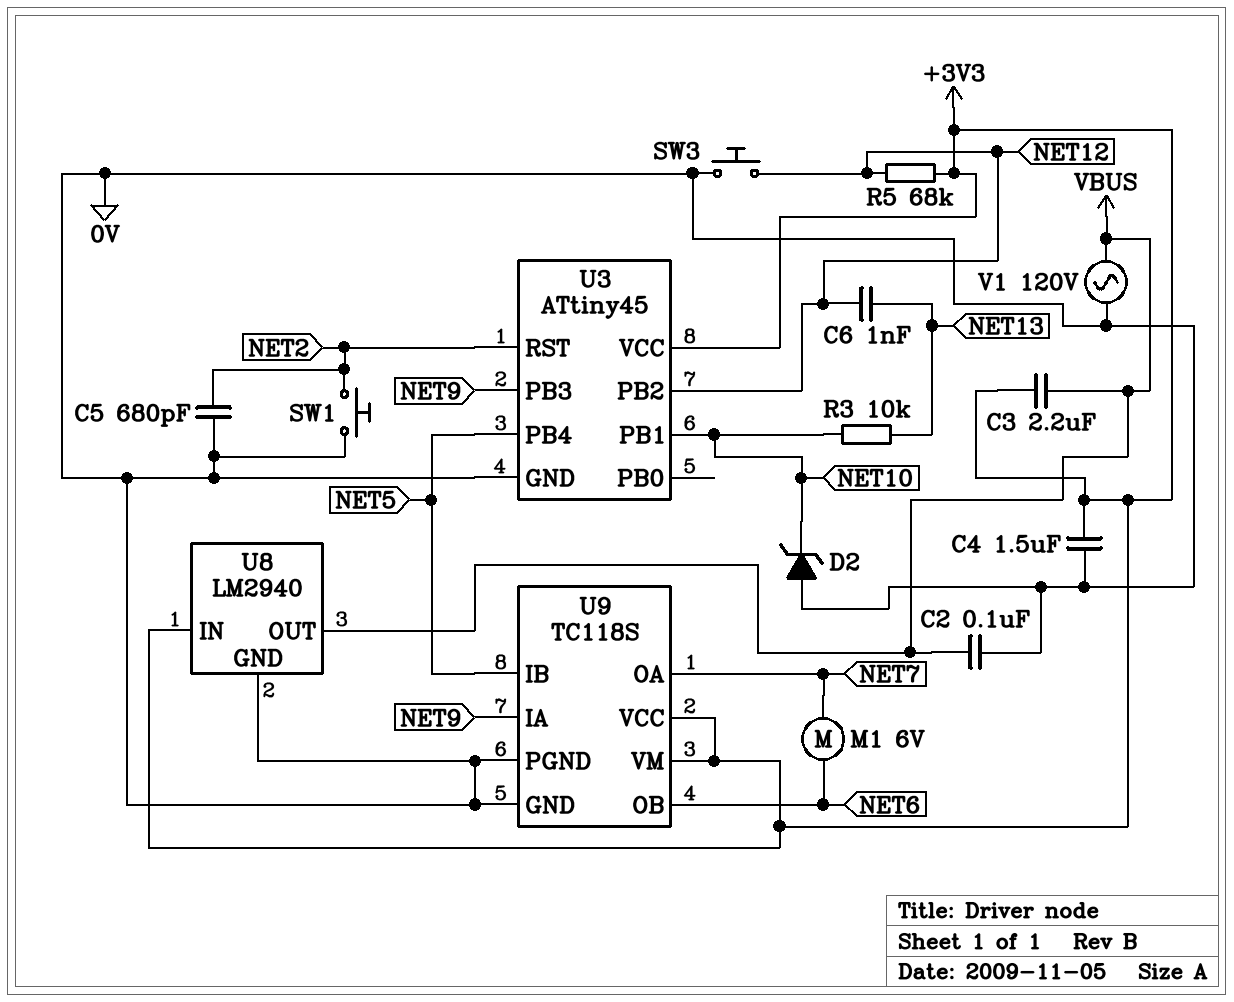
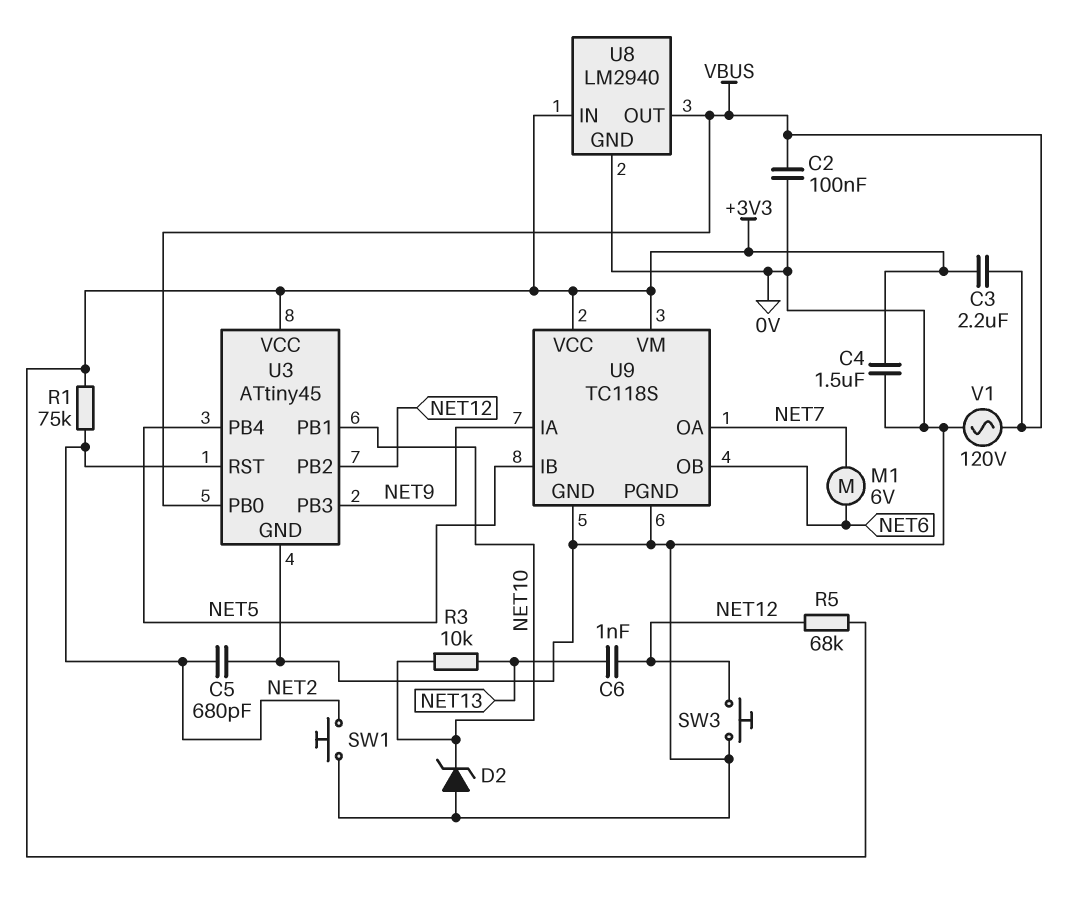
R1: none -> 75k (+3V3, NET2)
U3 pin PB0: none -> VBUS

